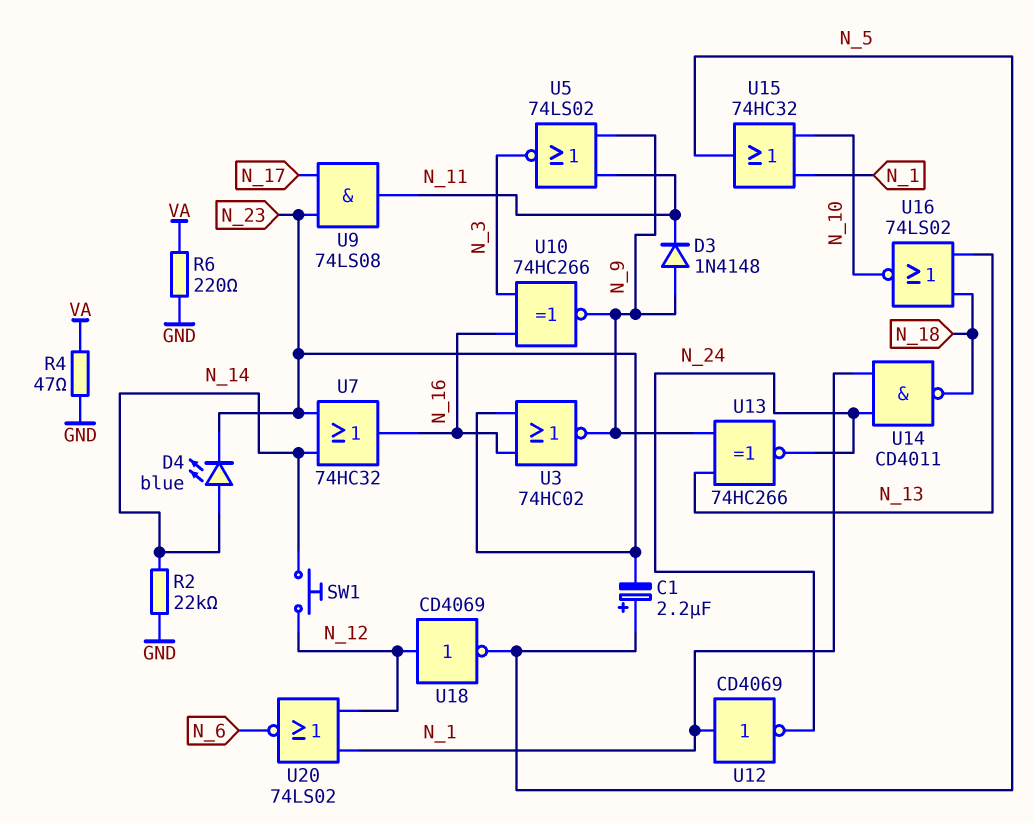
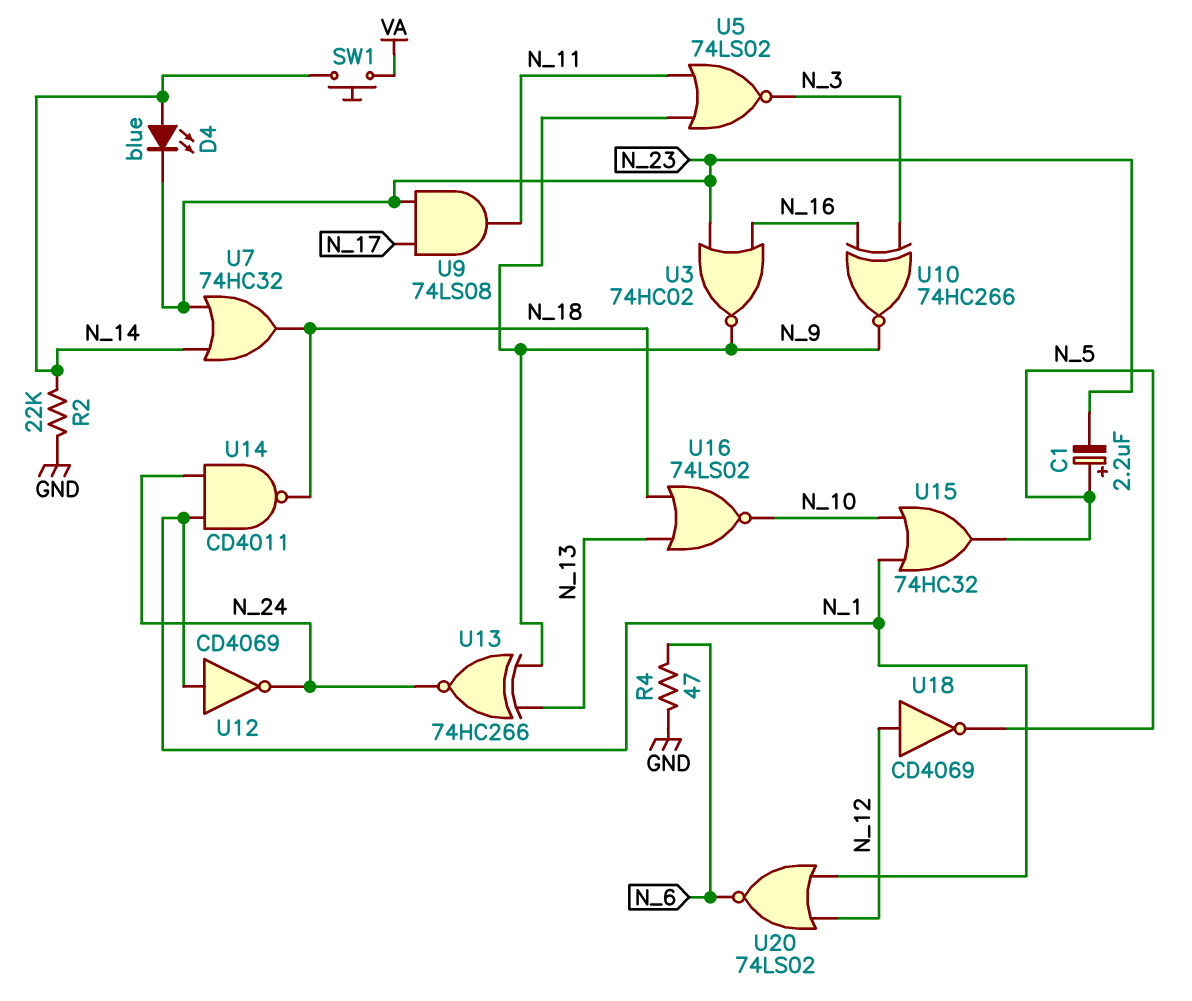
D3: diode 1N4148 (A N_9, K N_11) -> none
R4: 47 (GND, VA) -> 47 (GND, N_6)
R6: 220 (GND, VA) -> none
SW1: button (N_12, N_14) -> button (N_14, VA)
U7: OR 74HC32 (in N_14, in N_23, out N_16) -> OR 74HC32 (in N_14, in N_23, out N_18)

